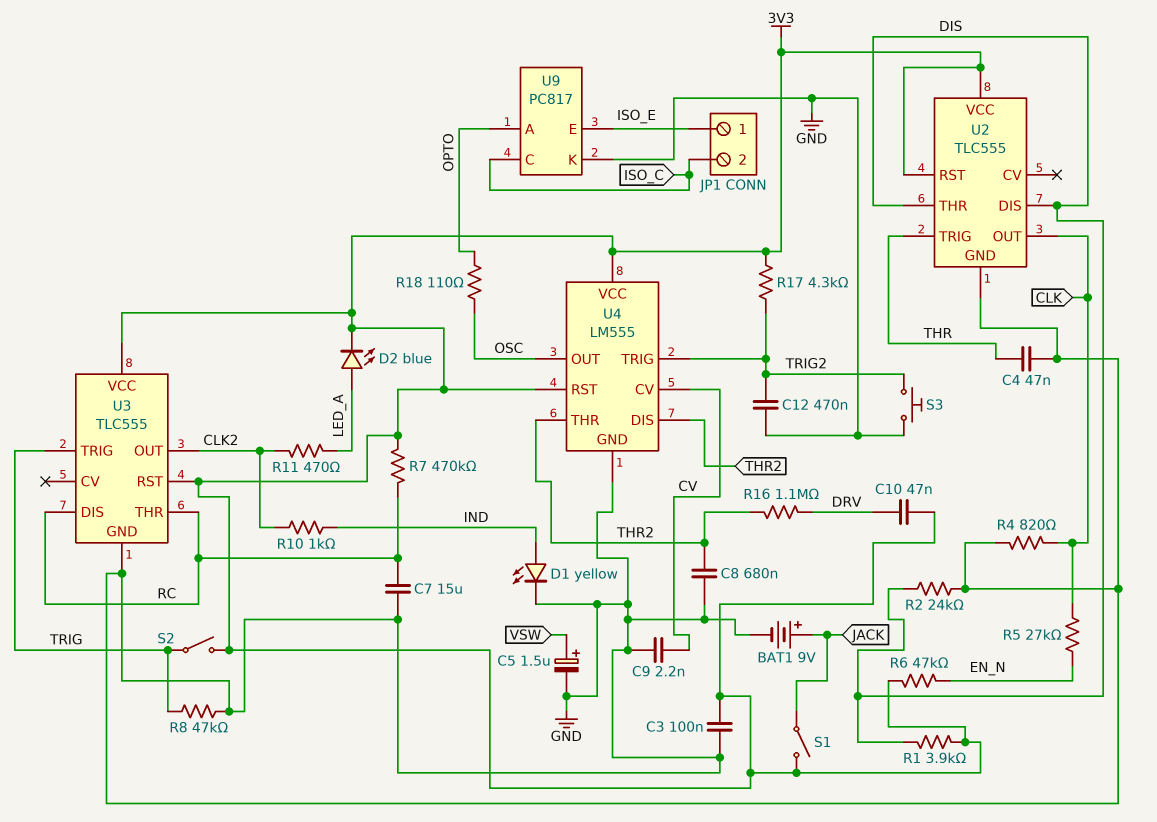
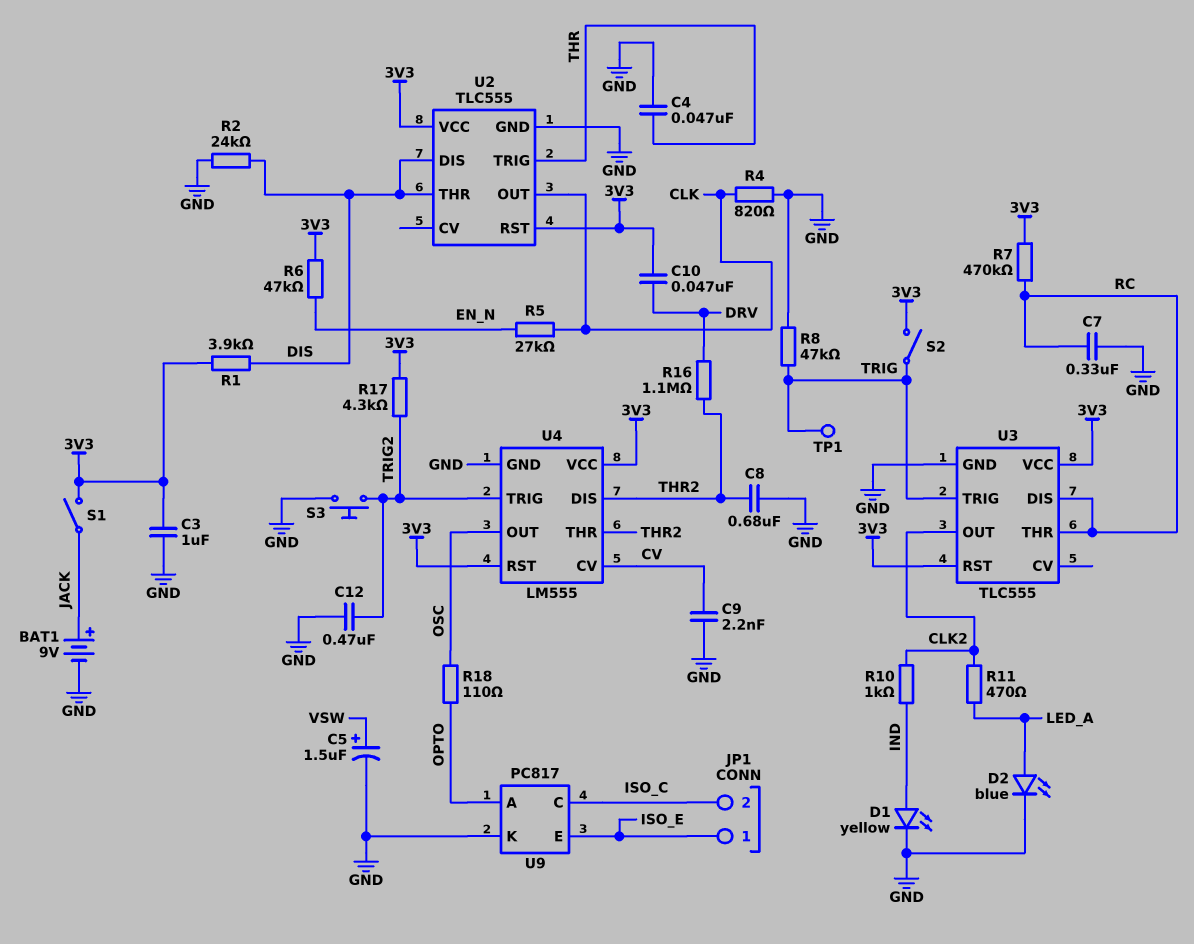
C3: 100nF (3V3, GND) -> 1uF (3V3, GND)
C7: 15uF (GND, RC) -> 330nF (GND, RC)
D2: LED blue (A LED_A, K 3V3) -> LED blue (A LED_A, K GND)
TP1: none -> test point (TRIG)

